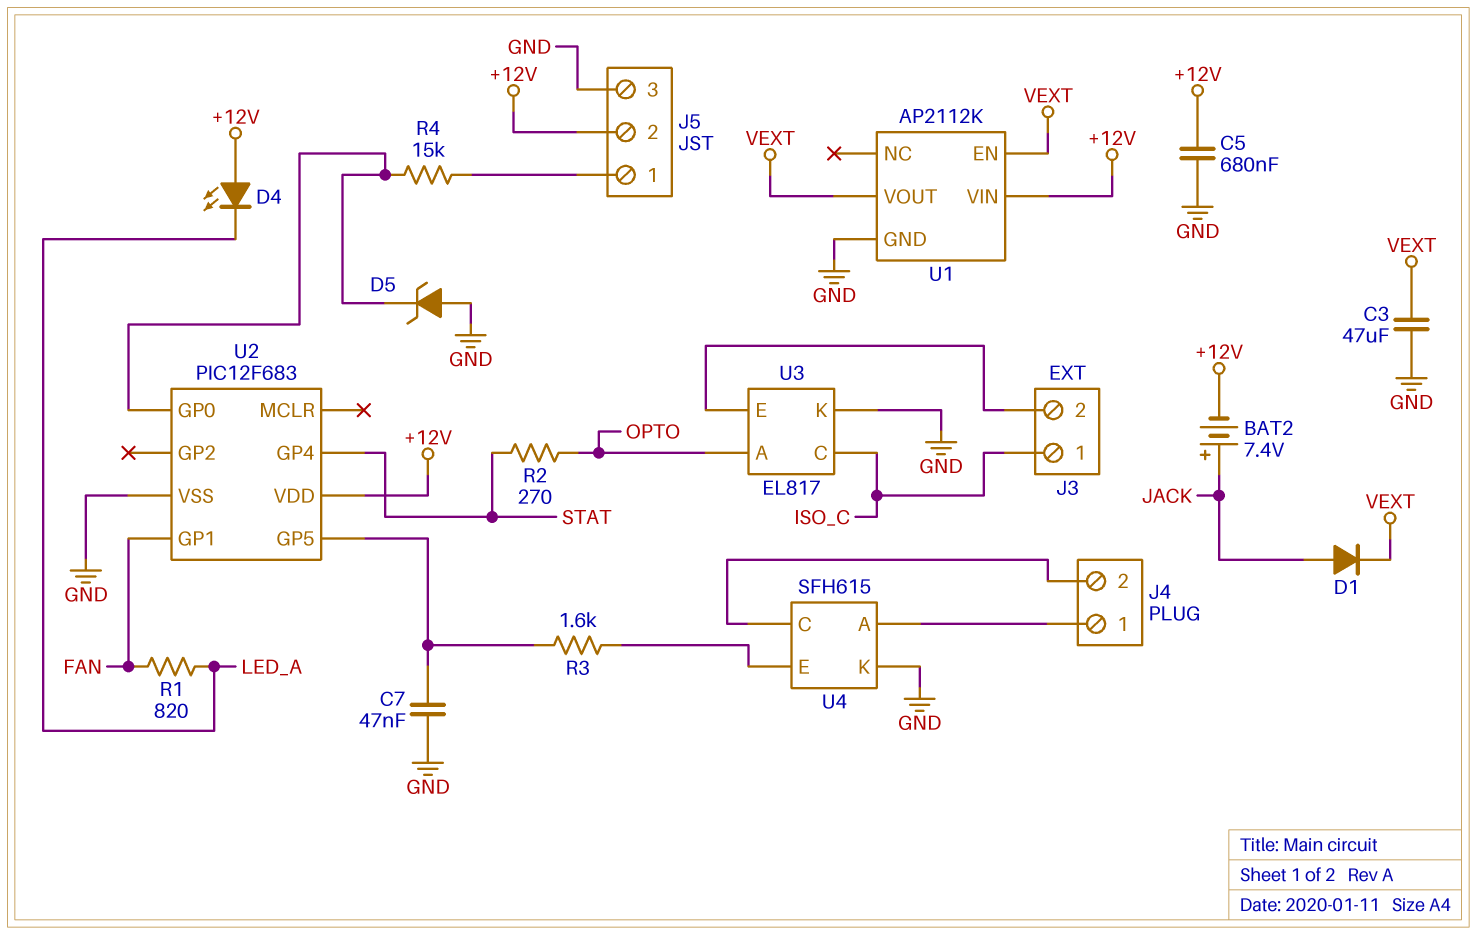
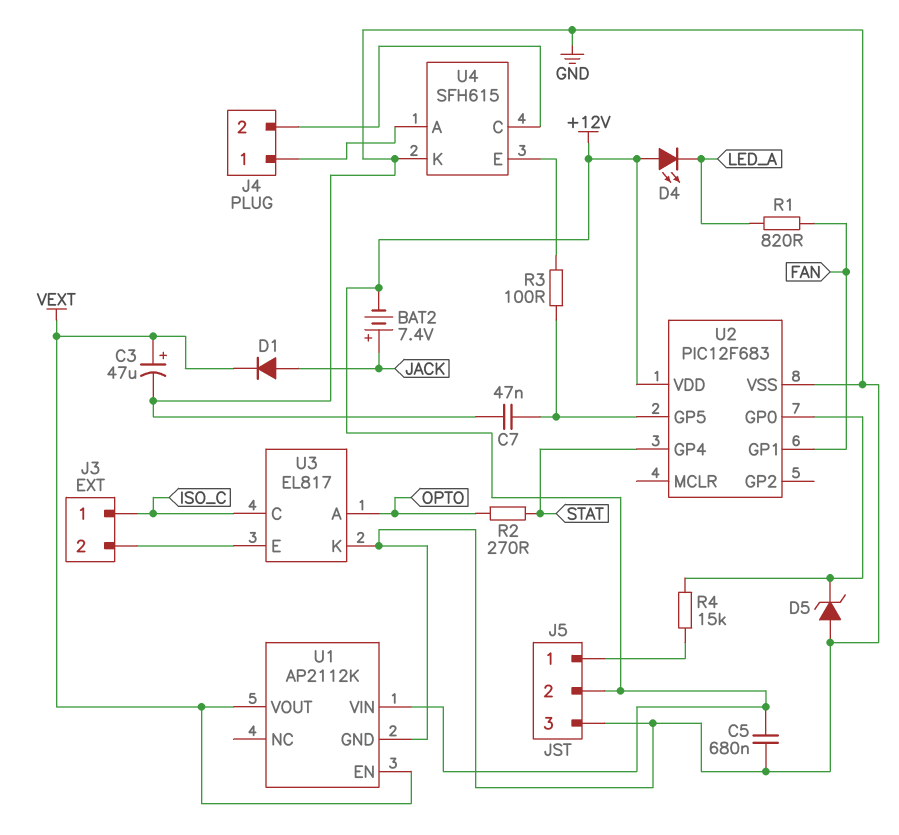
C3: 47uF (GND, VEXT) -> 47uF (plus VEXT, minus GND)
R3: 1.6k (U2/GP5, U4/E) -> 100 (U2/GP5, U4/E)

